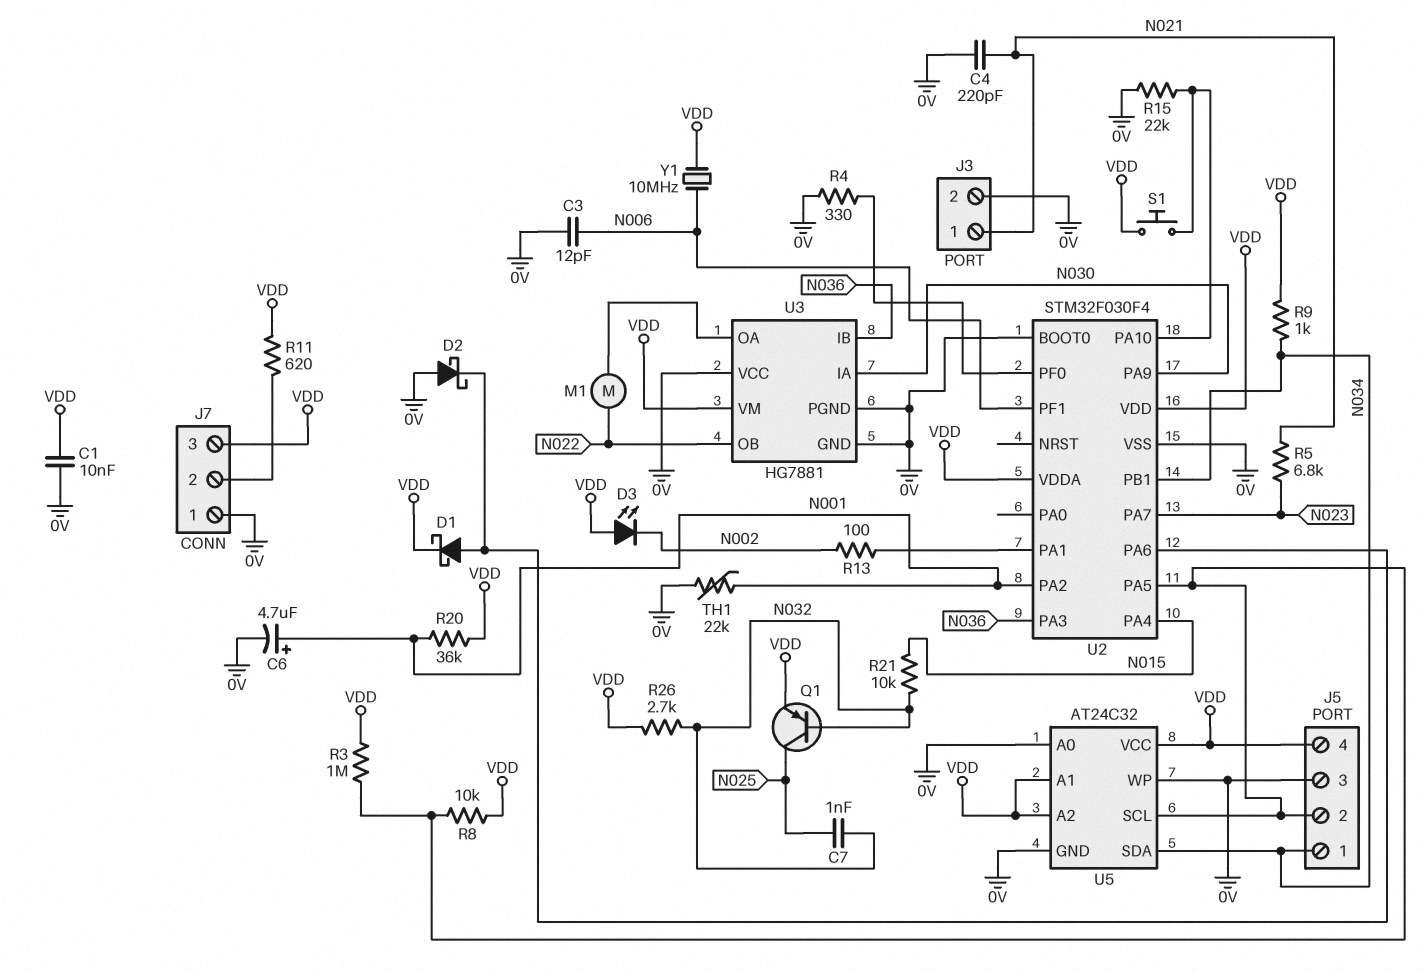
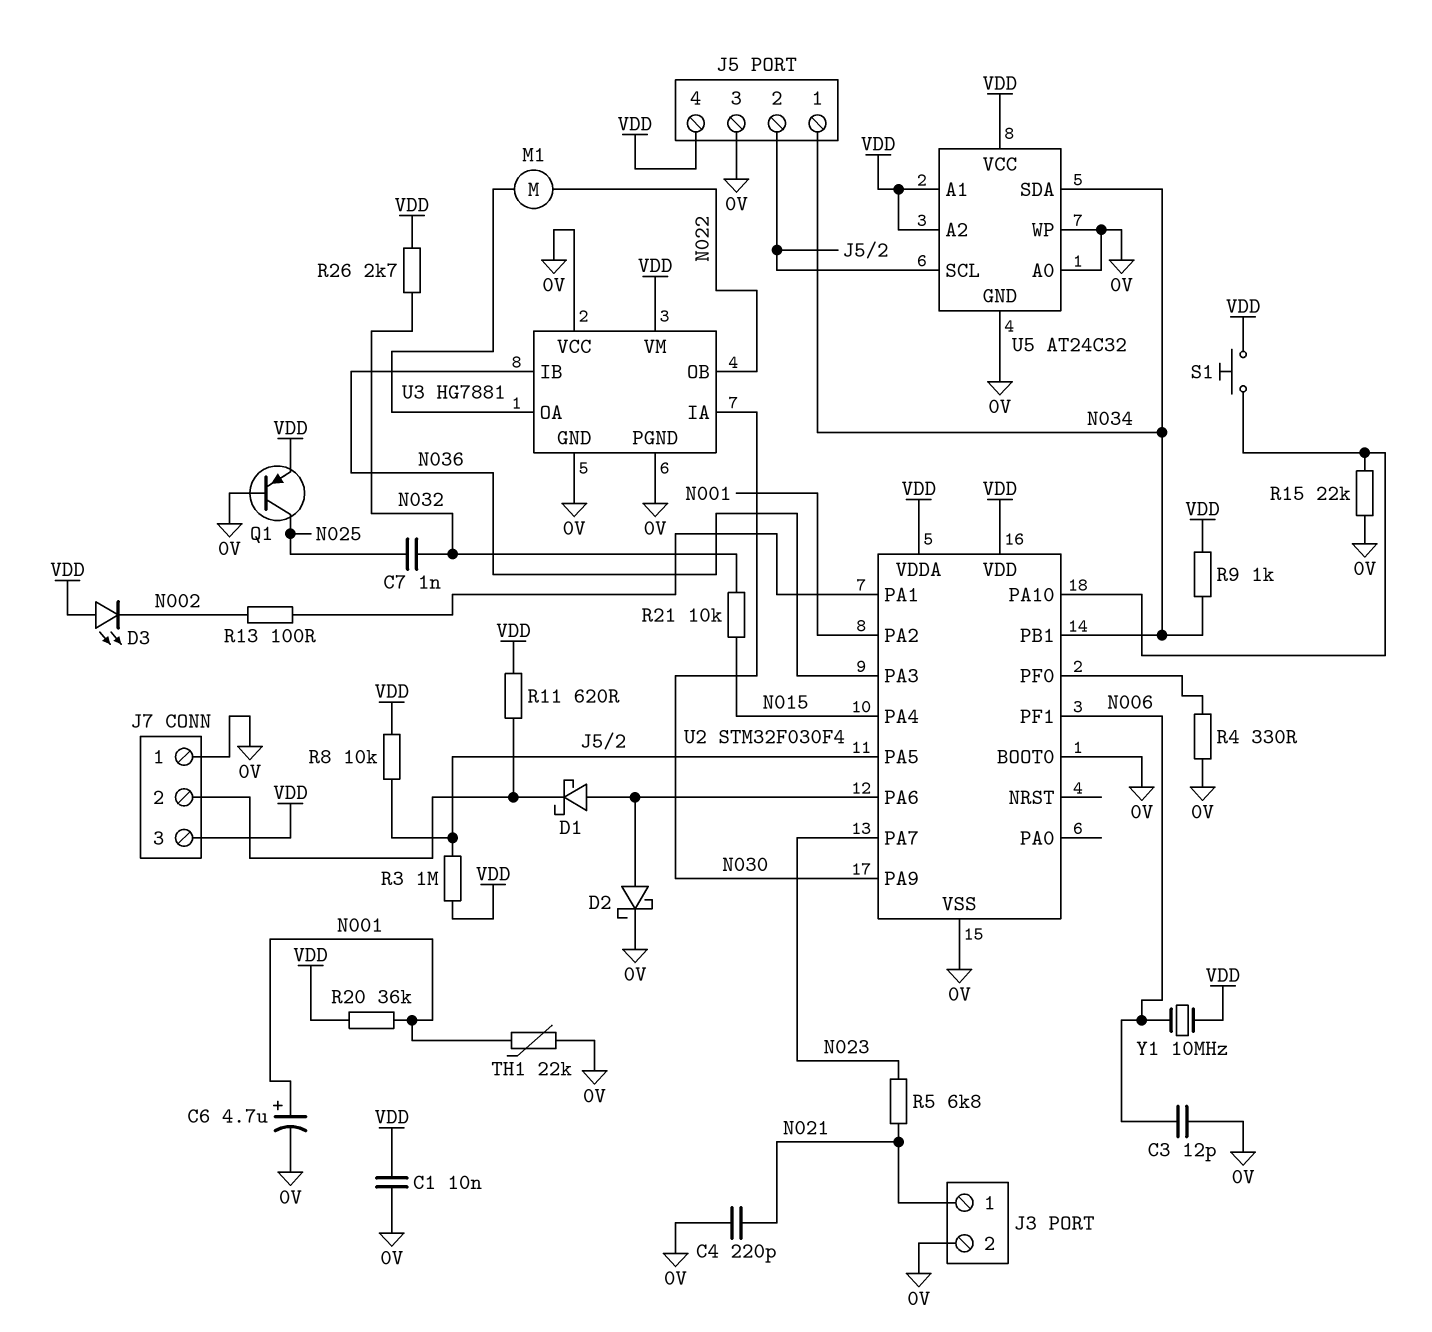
D1: schottky (A U2/PA6, K VDD) -> schottky (A U2/PA6, K J7/2)
D2: schottky (A 0V, K U2/PA6) -> schottky (A U2/PA6, K 0V)
Q1: PNP (B N032, C N025, E VDD) -> PNP (B 0V, C N025, E VDD)

